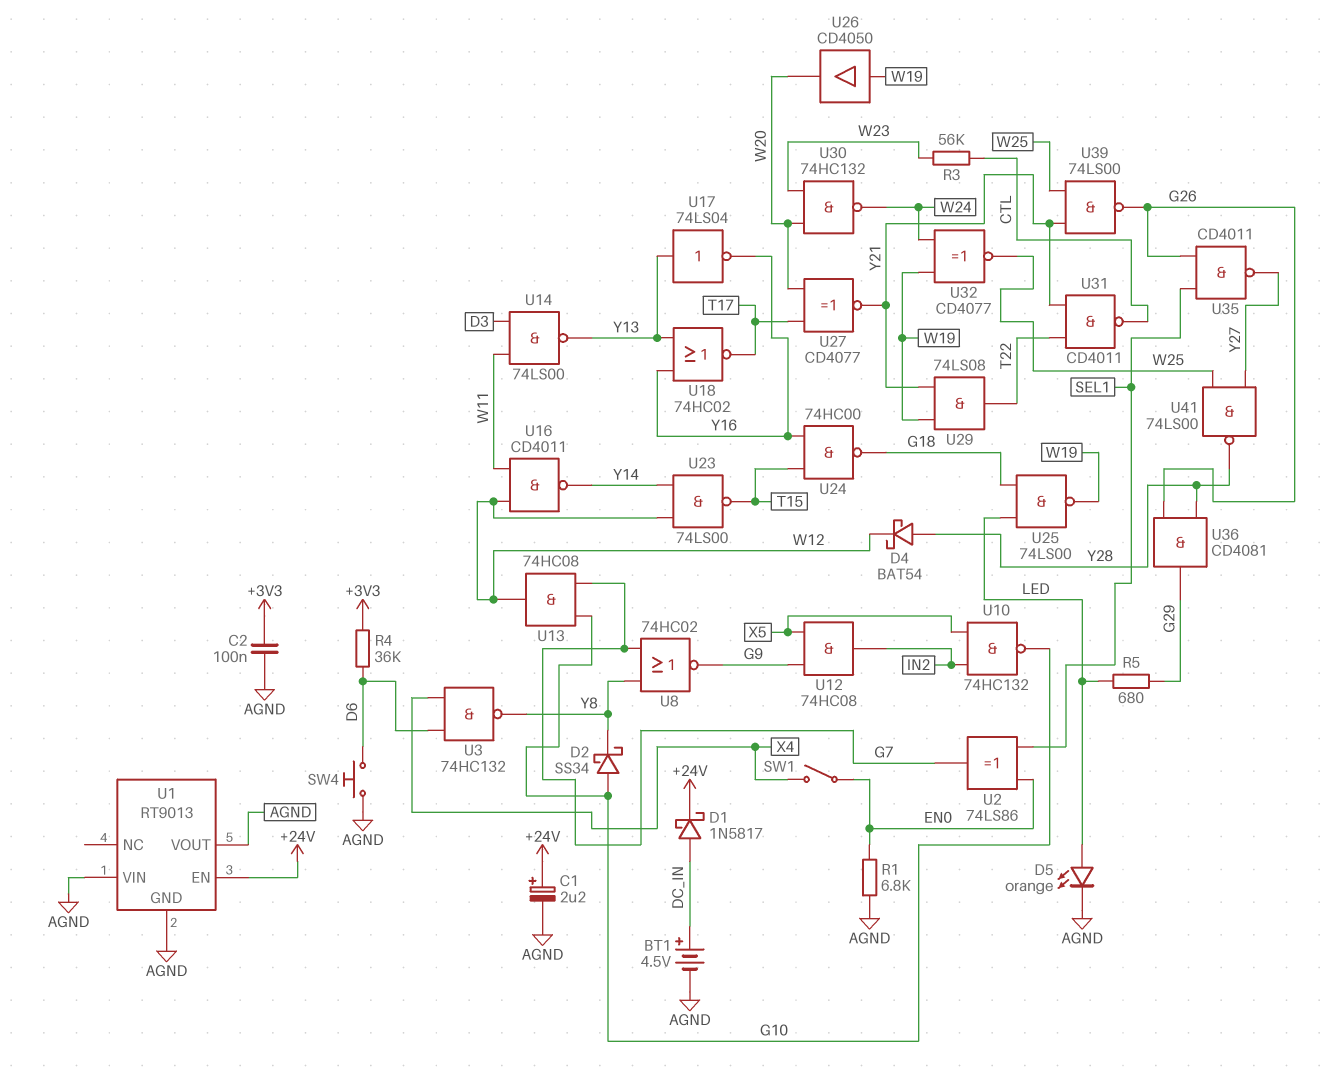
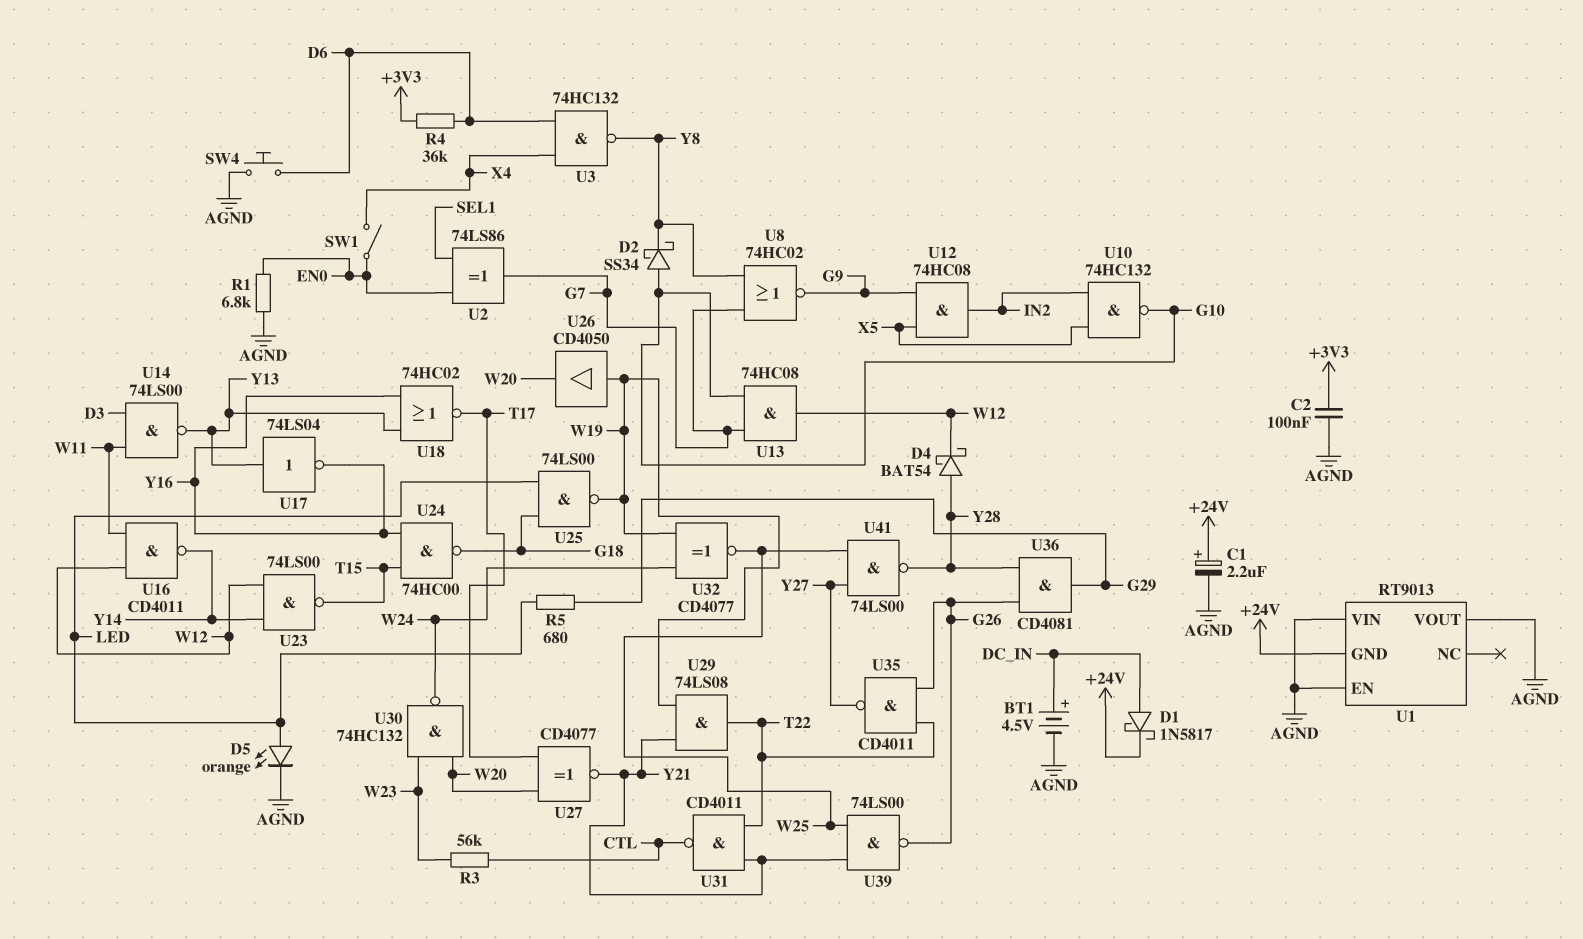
U1 pin EN: +24V -> AGND
U1 pin GND: AGND -> +24V
U35: NAND CD4011 (in G26, in SEL1, out Y27) -> NAND CD4011 (in G26, in T22, out Y27)

